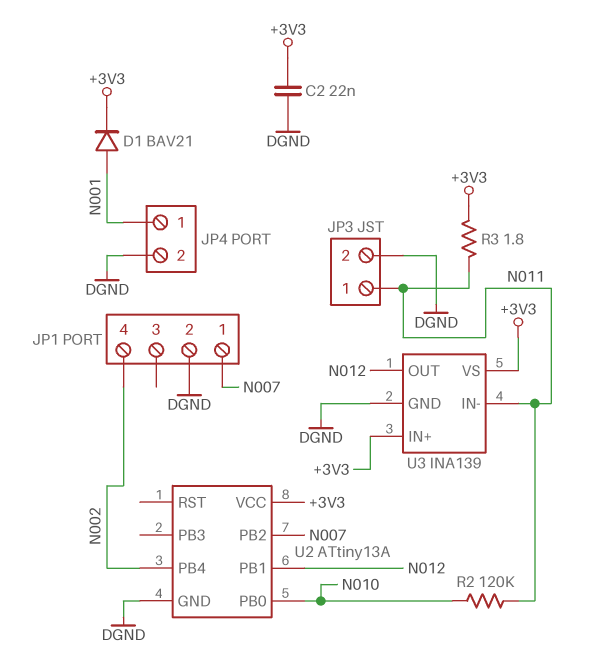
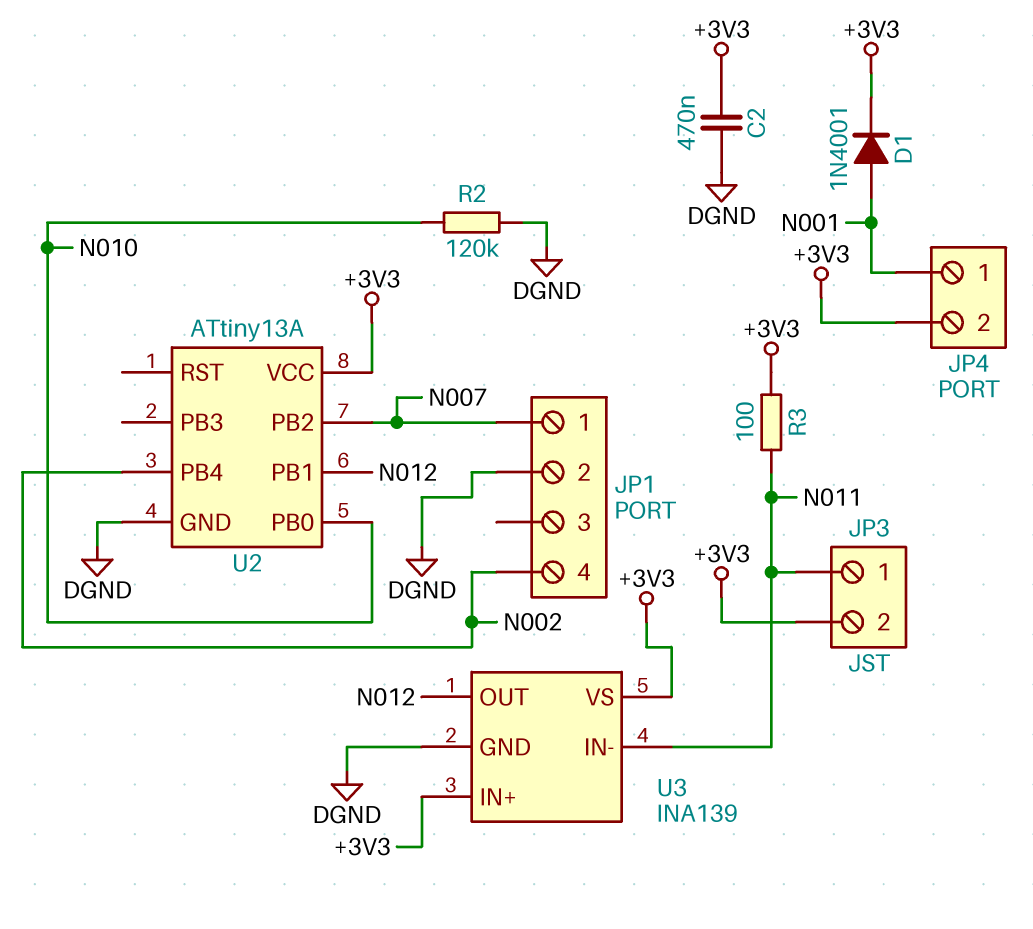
C2: 22nF (+3V3, DGND) -> 470nF (+3V3, DGND)
D1: diode BAV21 (A N001, K +3V3) -> diode 1N4001 (A N001, K +3V3)
JP3 pin 2: DGND -> +3V3
JP4 pin 2: DGND -> +3V3
R2: 120k (N010, N011) -> 120k (DGND, N010)
R3: 1.8 (+3V3, N011) -> 100 (+3V3, N011)

